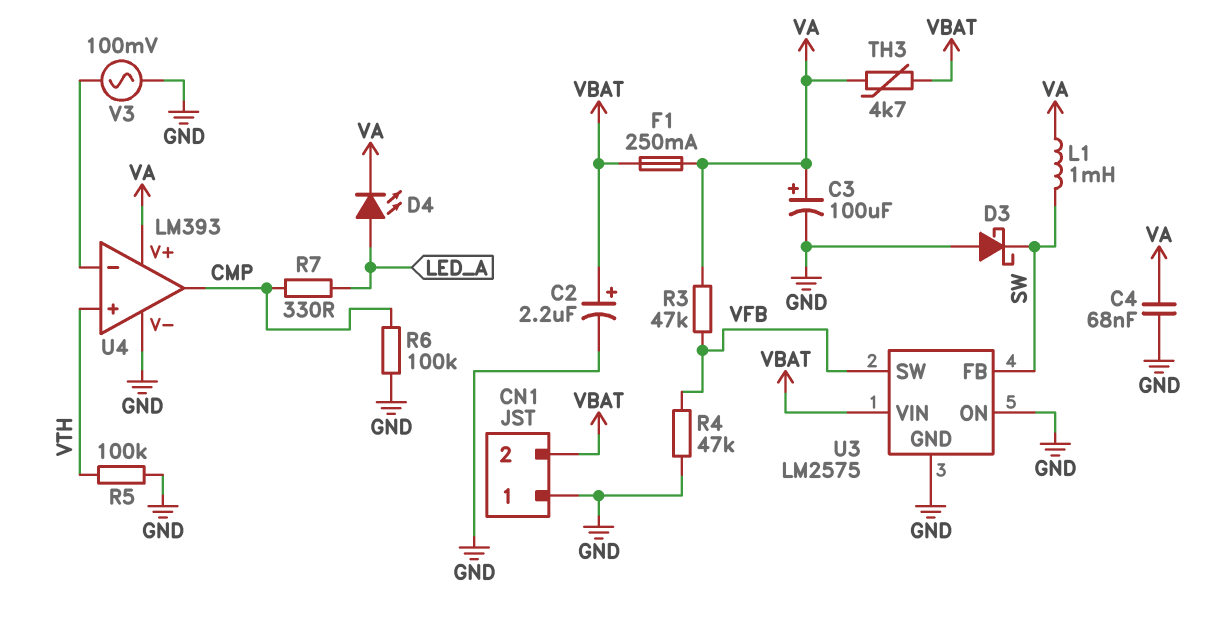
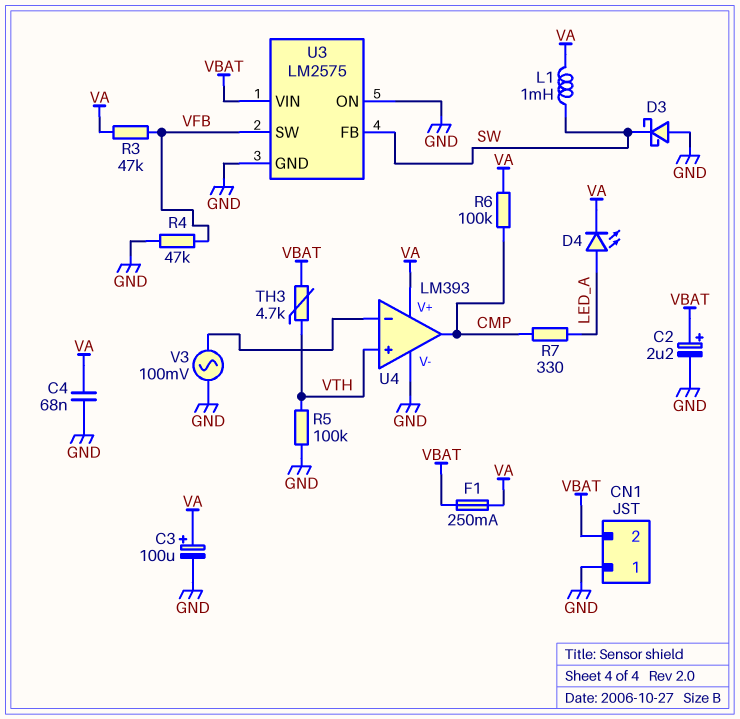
R6: 100k (CMP, GND) -> 100k (CMP, VA)
TH3: 4.7k (VA, VBAT) -> 4.7k (VBAT, VTH)

